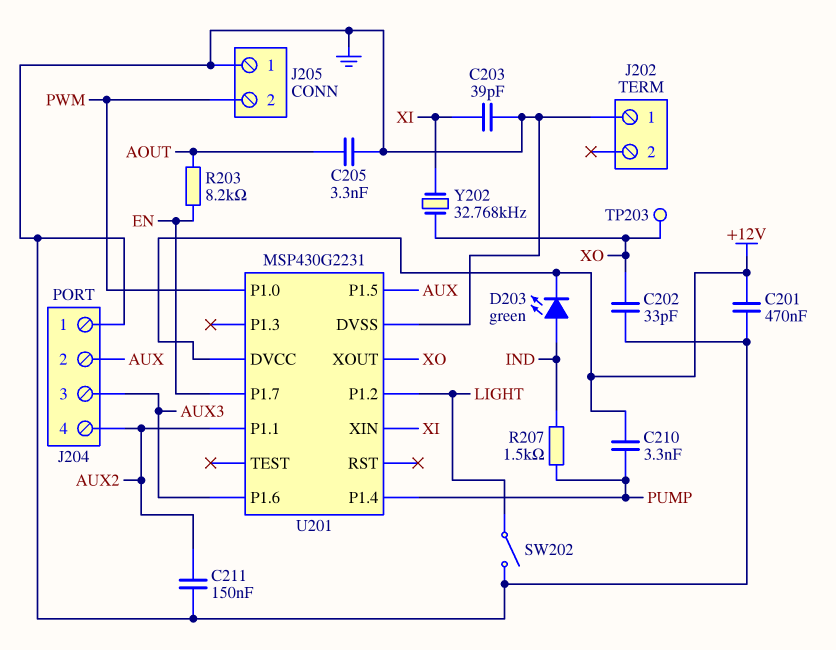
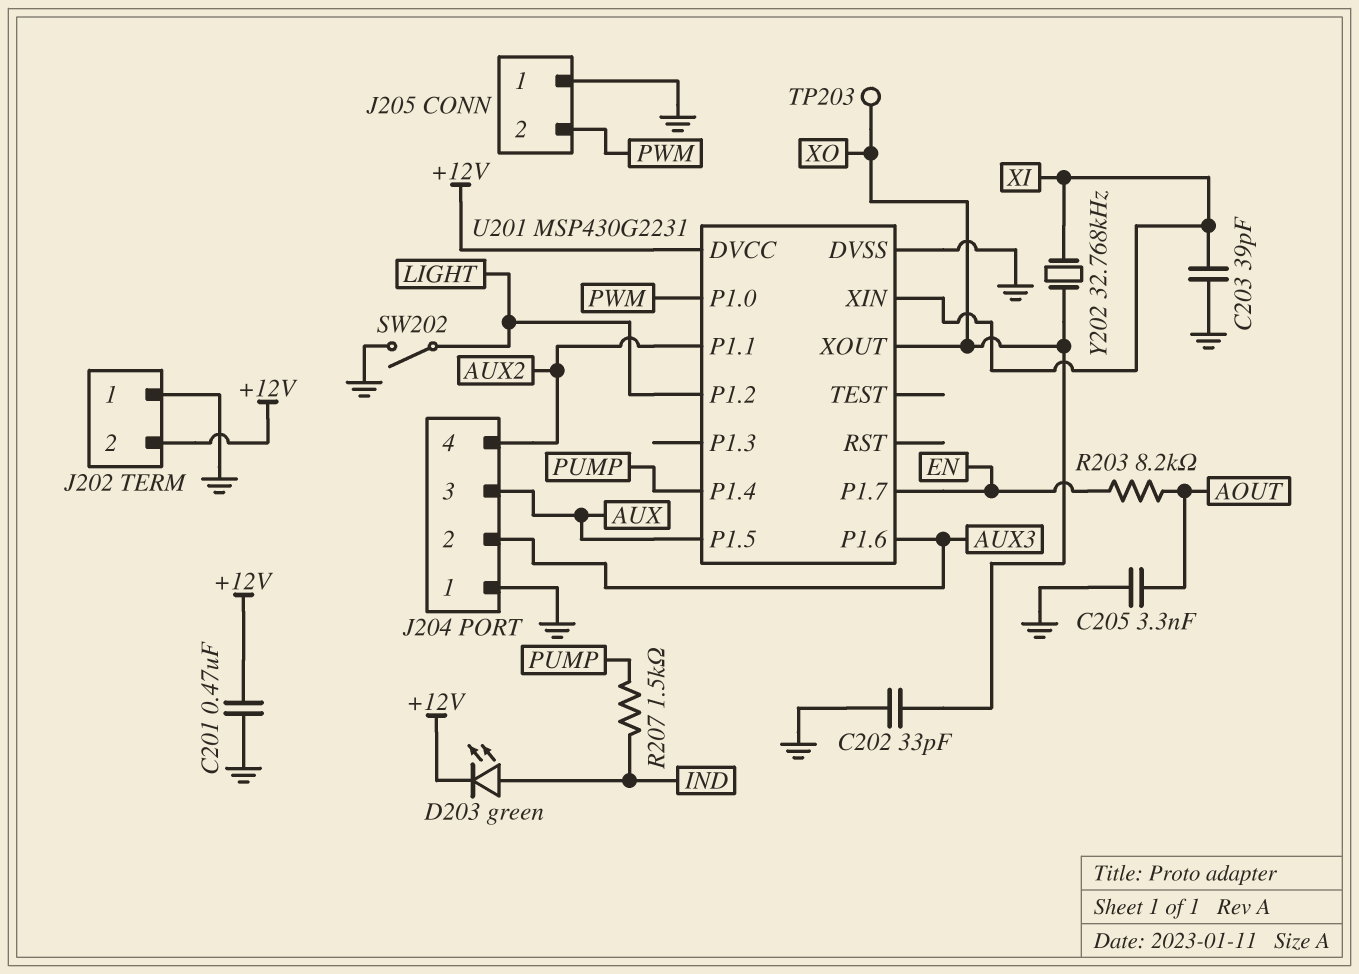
C210: 3.3nF (+12V, PUMP) -> none
C211: 150nF (AUX2, GND) -> none
J202 pin 2: none -> +12V
J204 pin 2: AUX -> AUX3
J204 pin 3: AUX3 -> AUX

